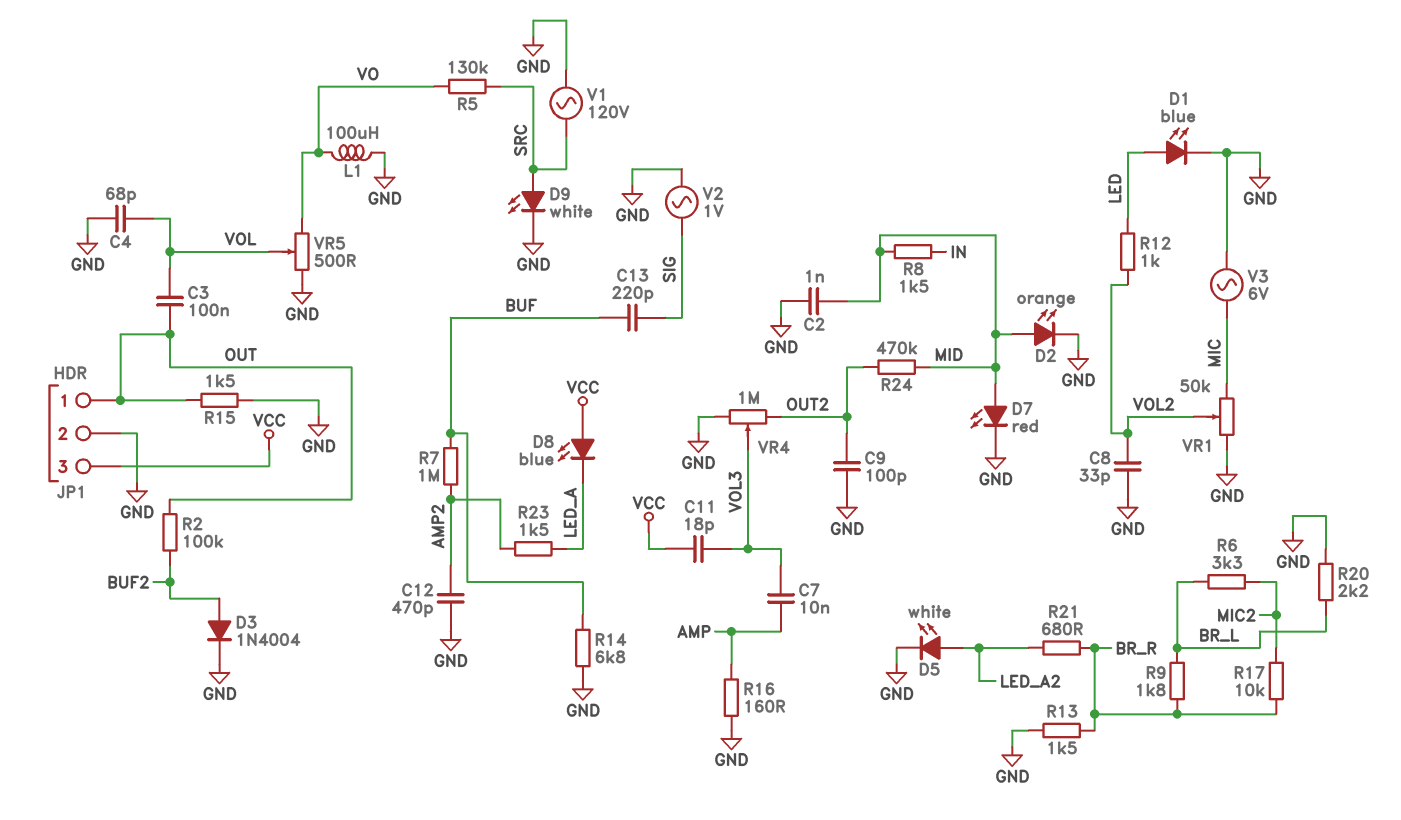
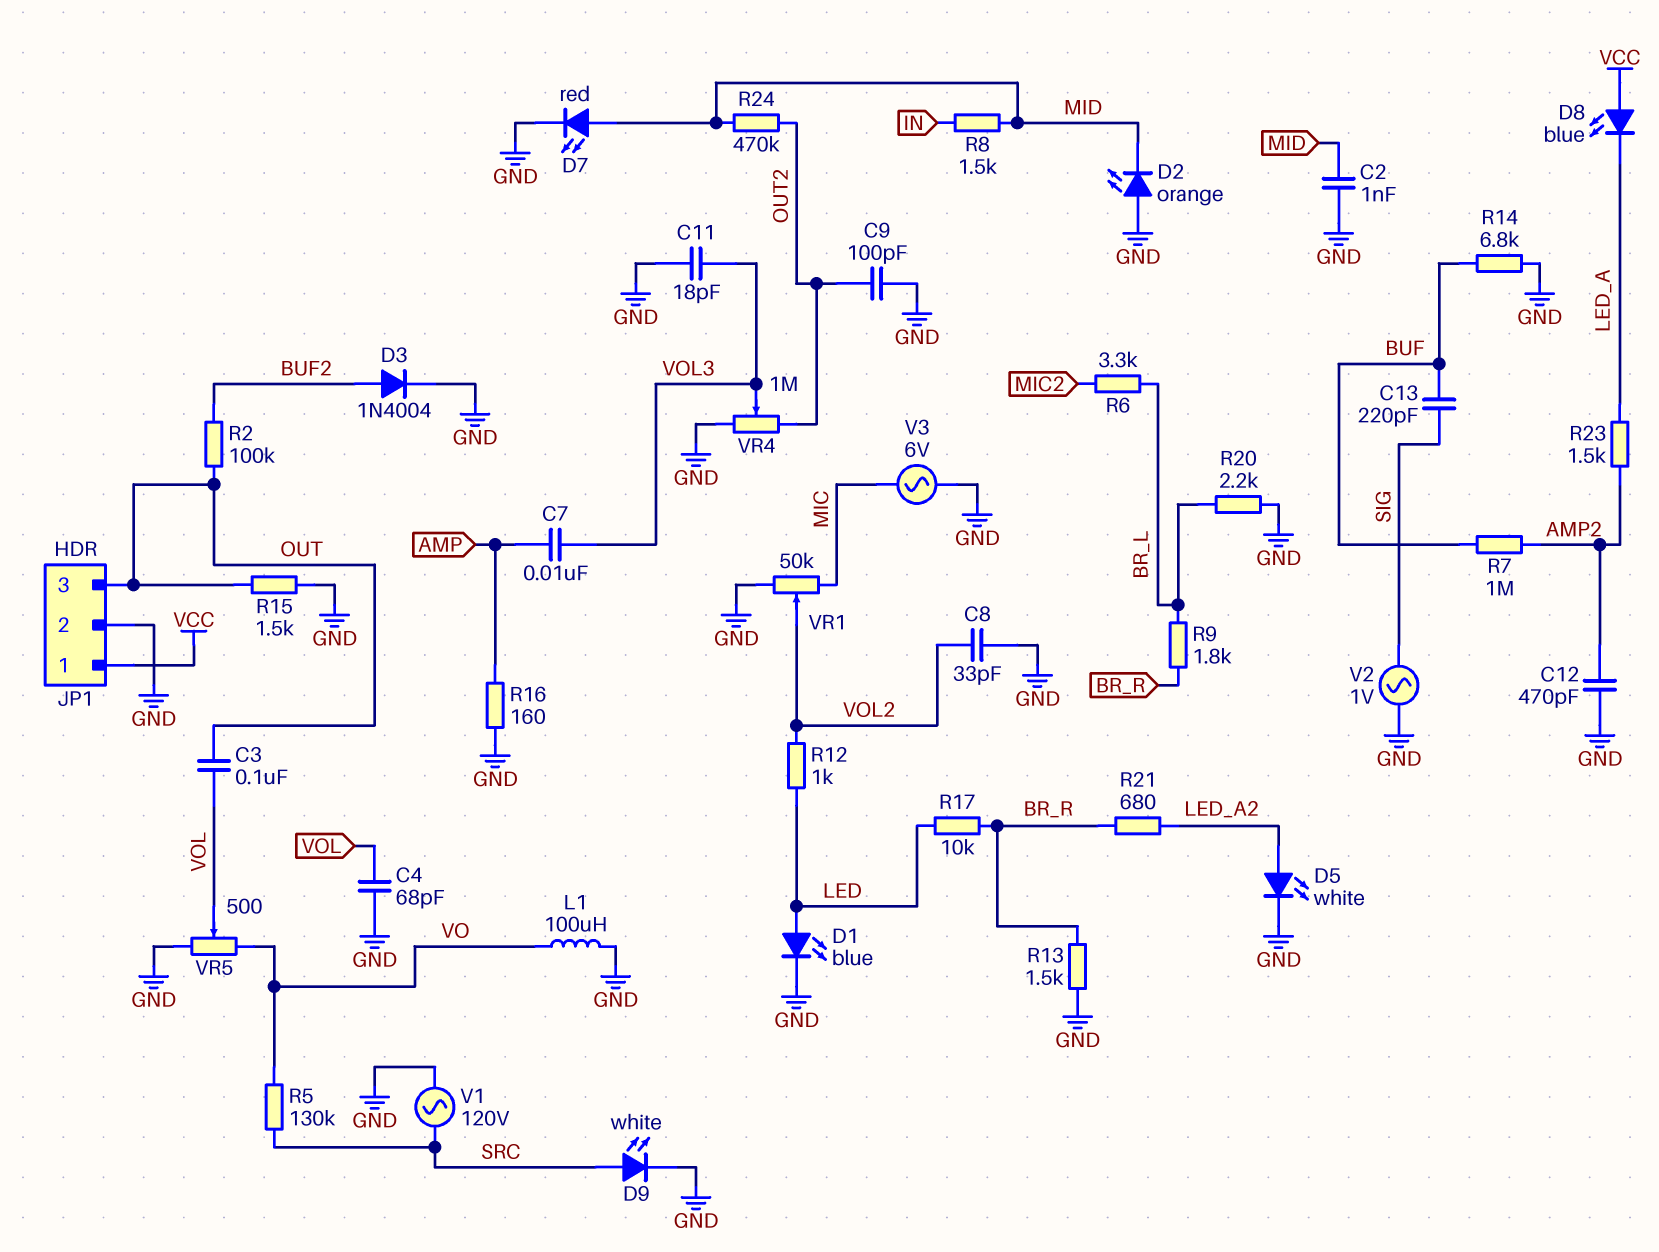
C11: 18pF (VCC, VOL3) -> 18pF (GND, VOL3)
D2: LED orange (A MID, K GND) -> LED orange (A GND, K MID)
JP1 pin 1: OUT -> VCC
JP1 pin 3: VCC -> OUT
R17: 10k (BR_R, MIC2) -> 10k (BR_R, LED)

